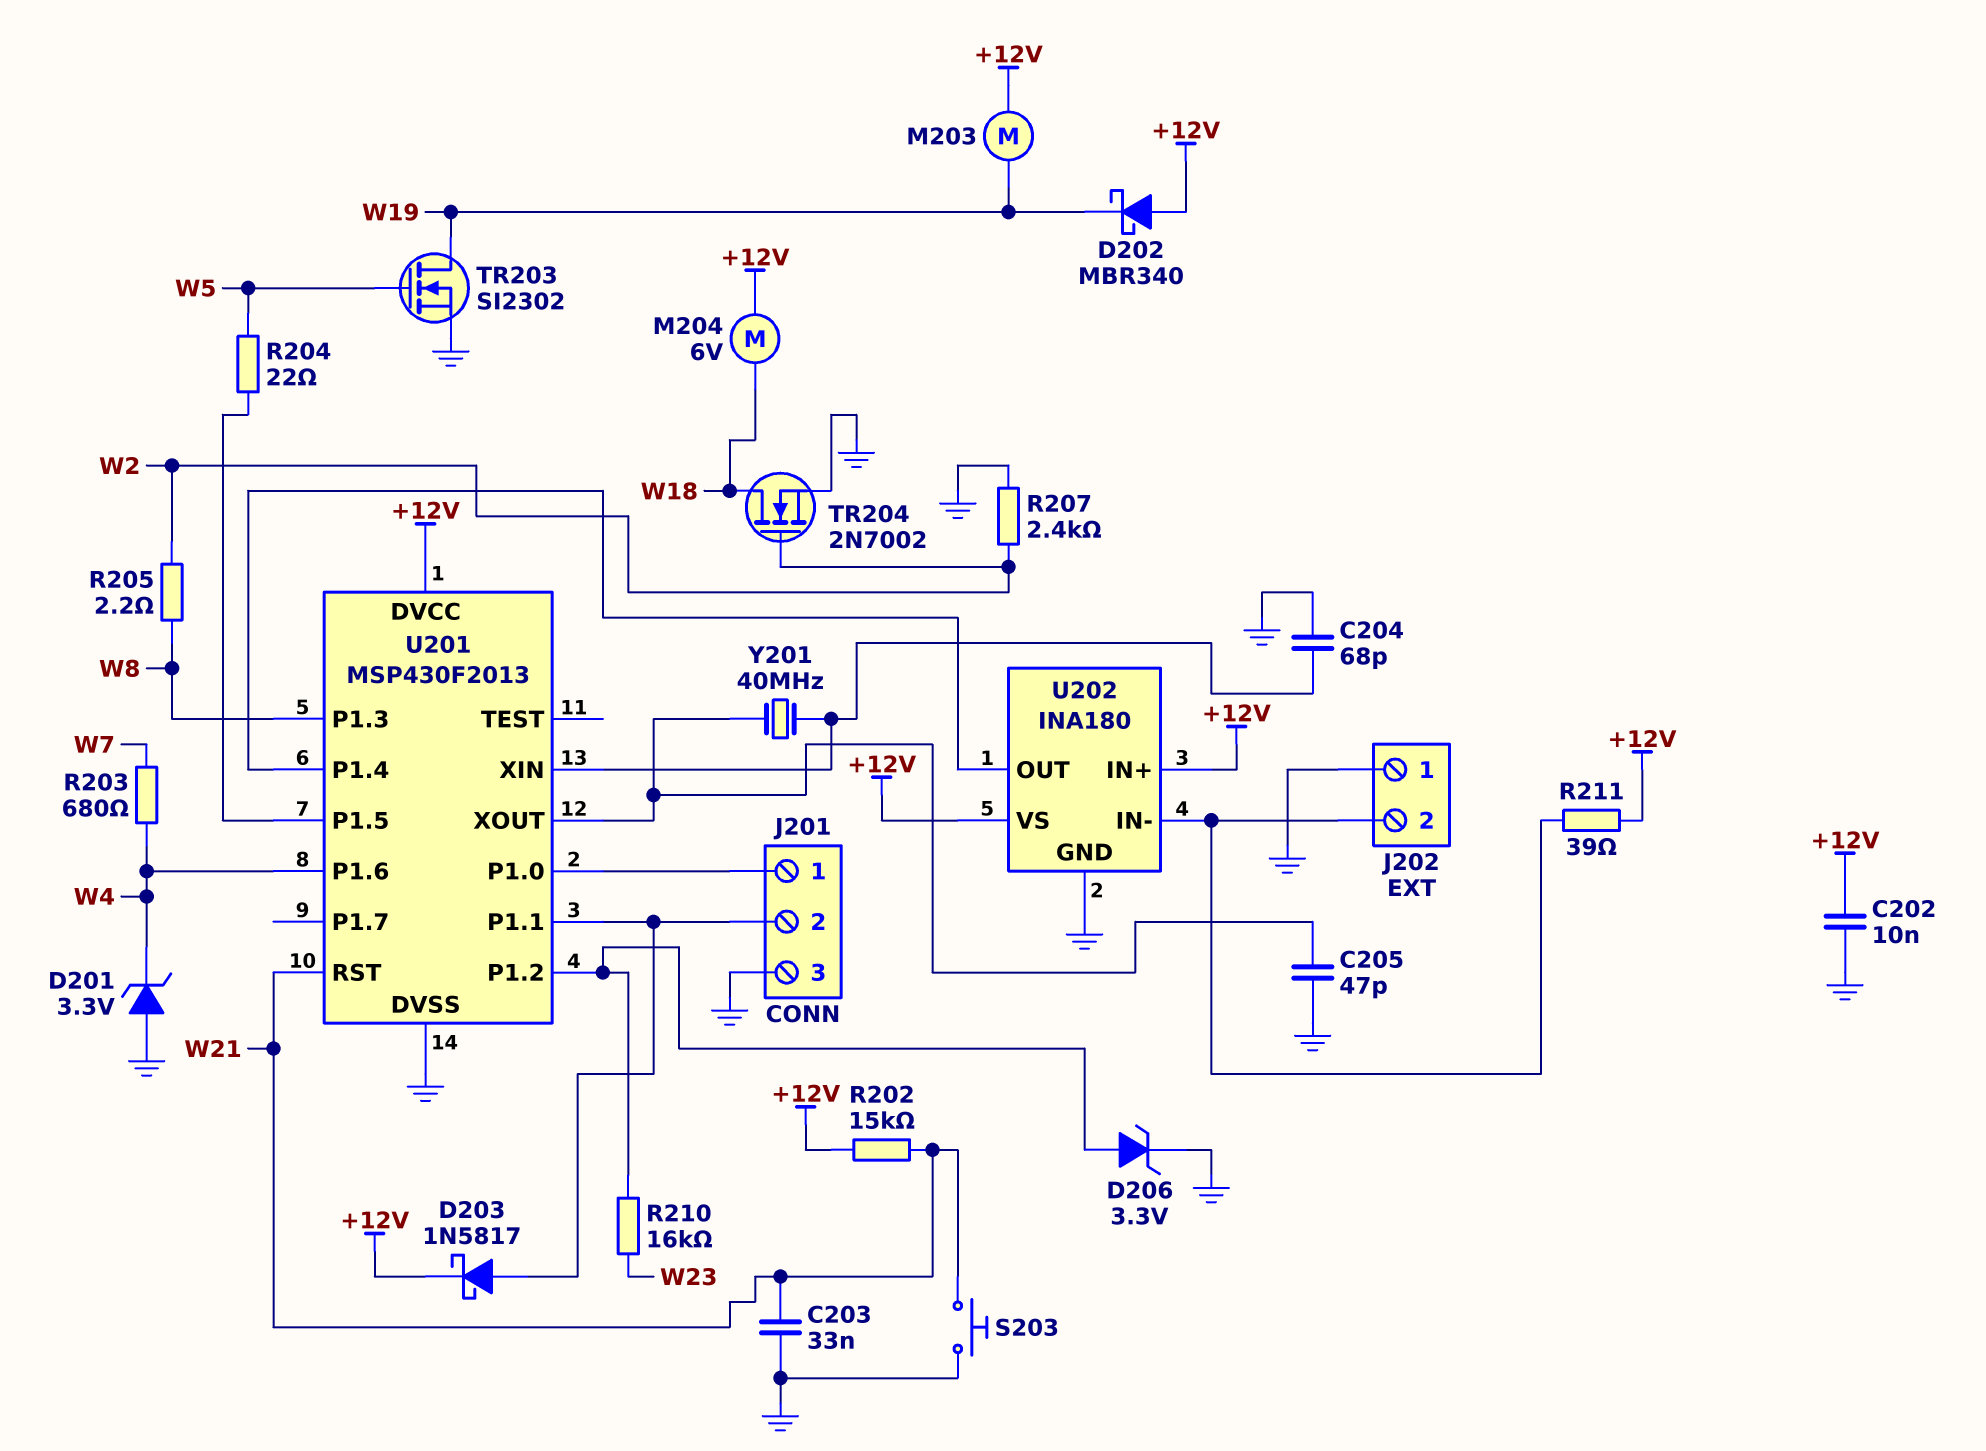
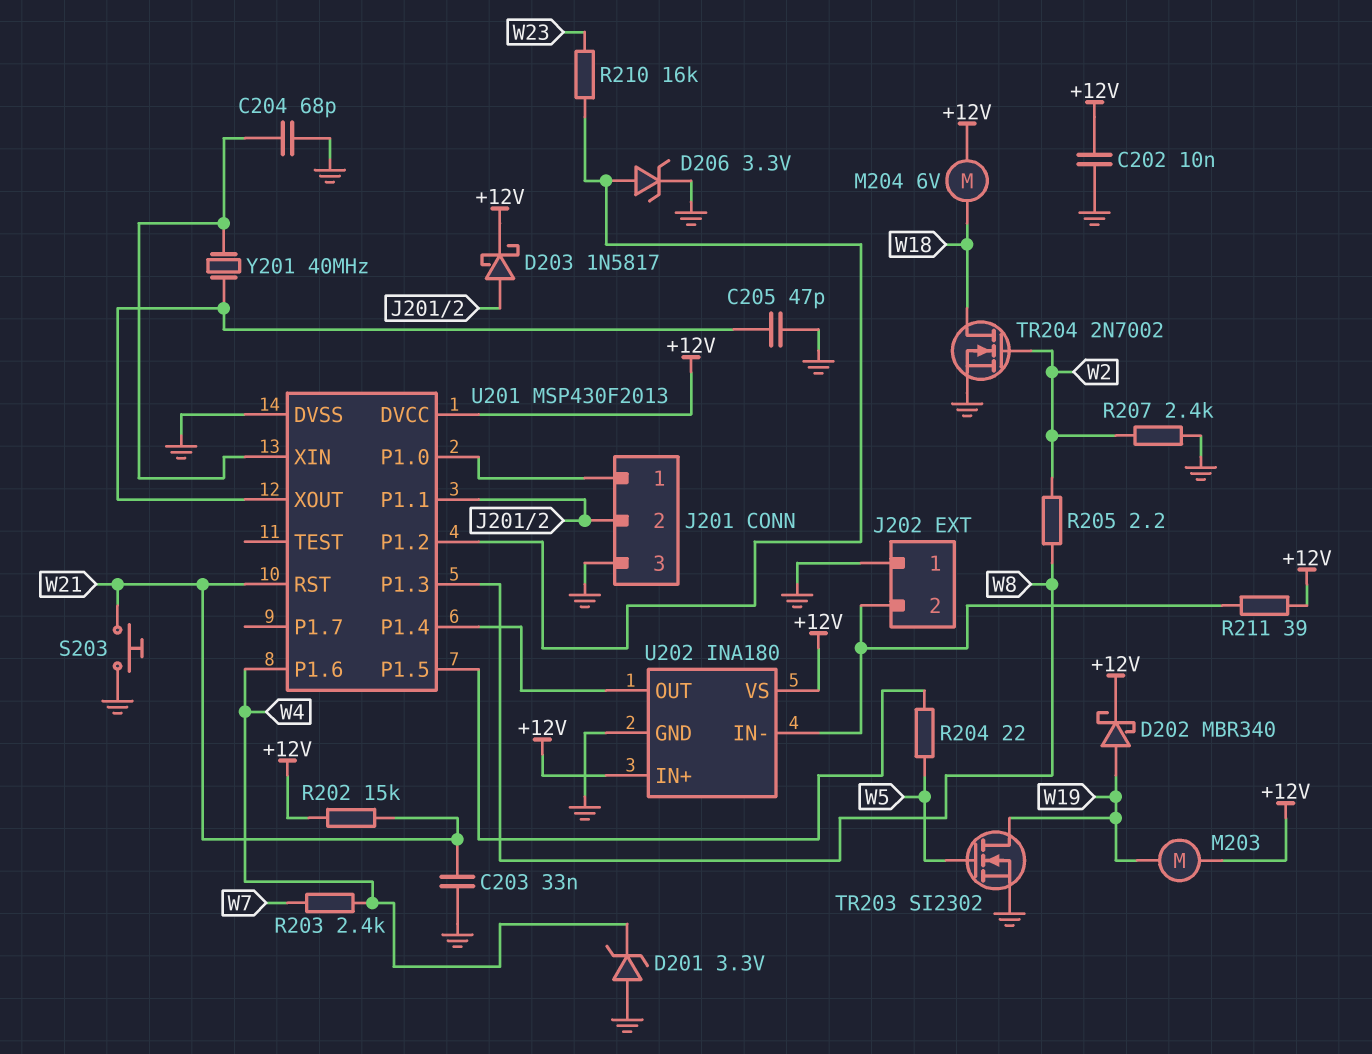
D202: schottky MBR340 (A +12V, K W19) -> schottky MBR340 (A W19, K +12V)
R203: 680 (W4, W7) -> 2.4k (W4, W7)

